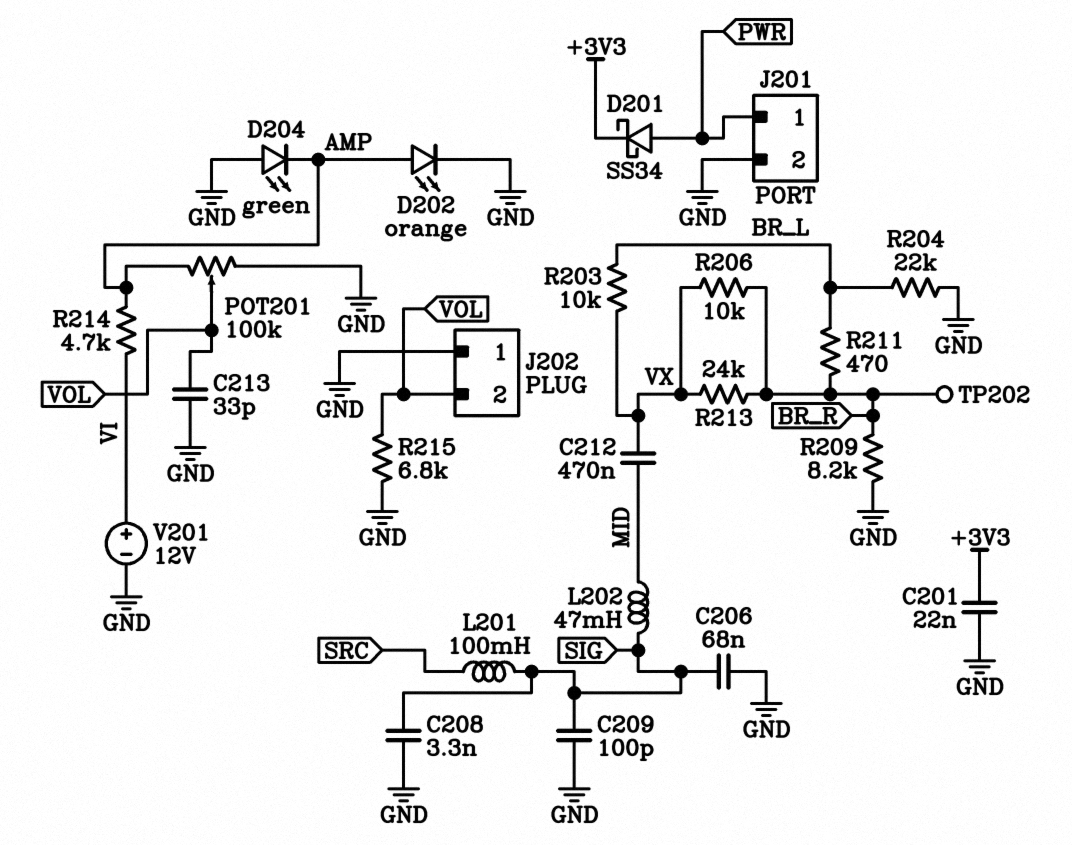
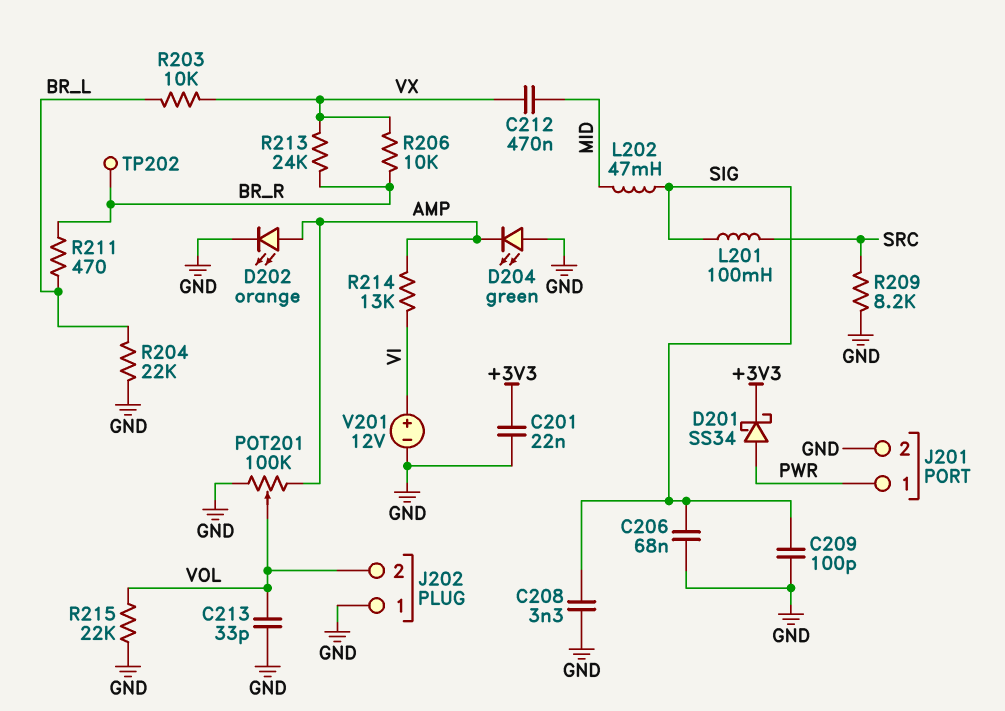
R209: 8.2k (BR_R, GND) -> 8.2k (GND, SRC)
R214: 4.7k (AMP, VI) -> 13k (AMP, VI)
R215: 6.8k (GND, VOL) -> 22k (GND, VOL)

